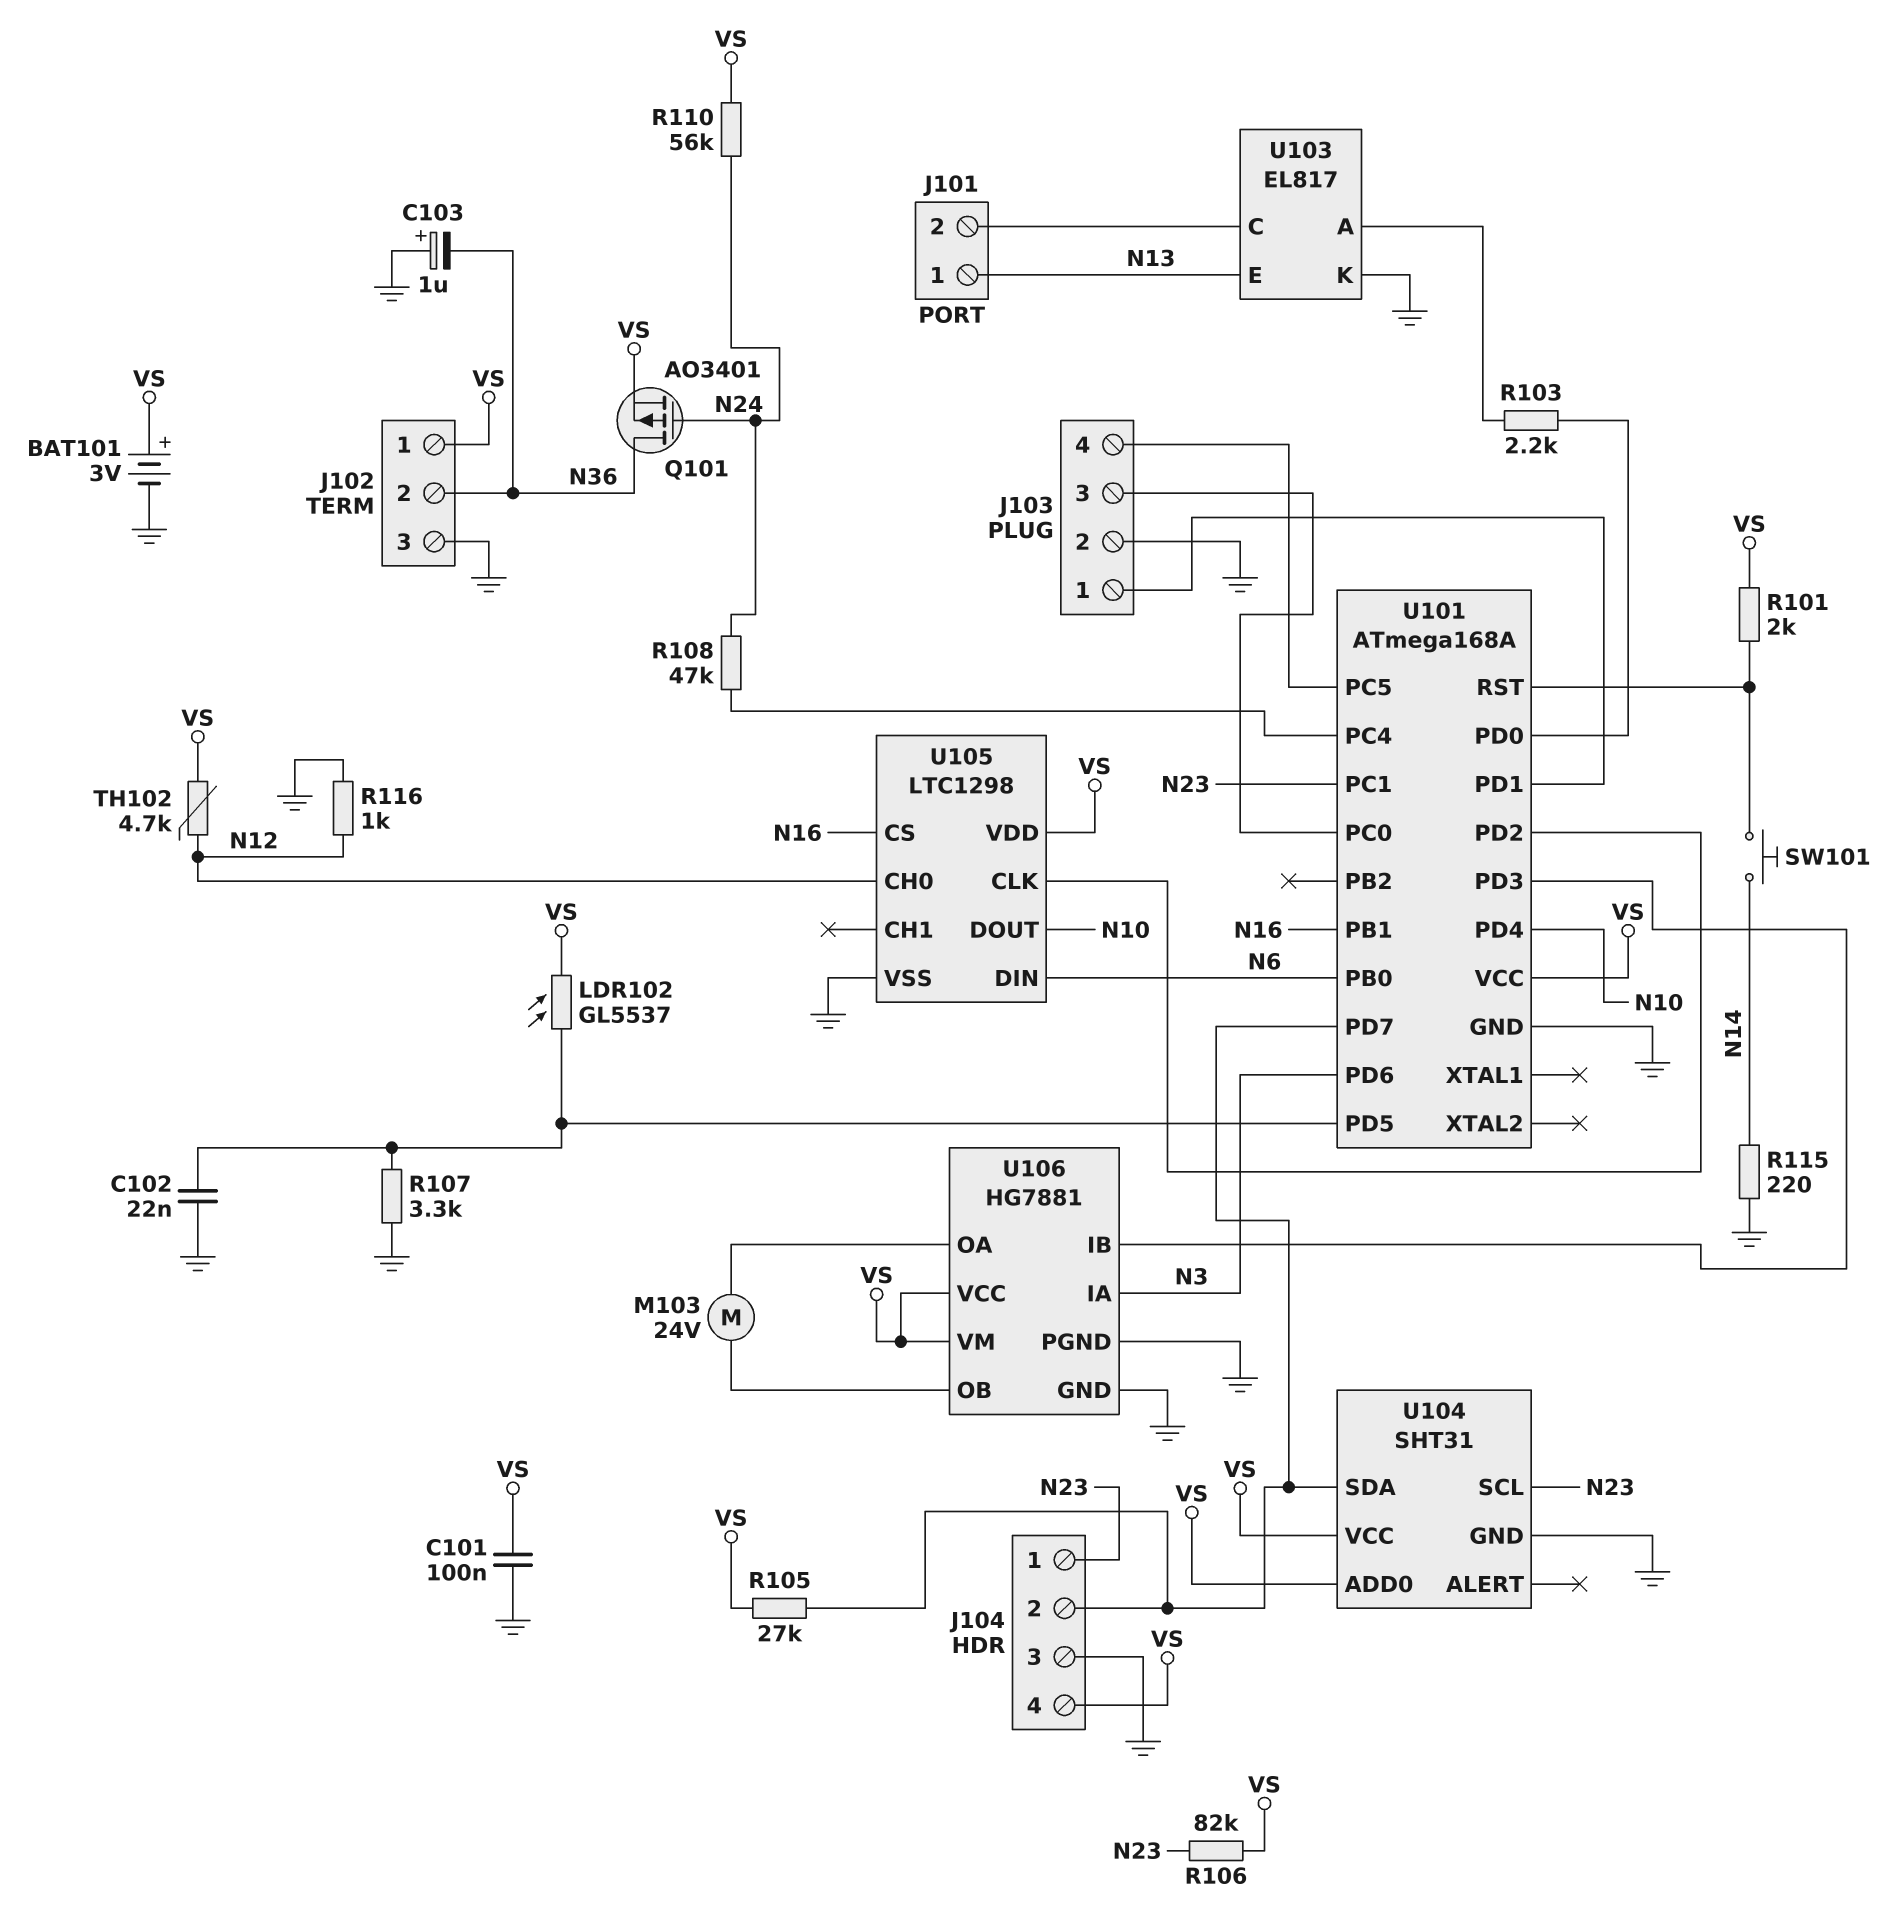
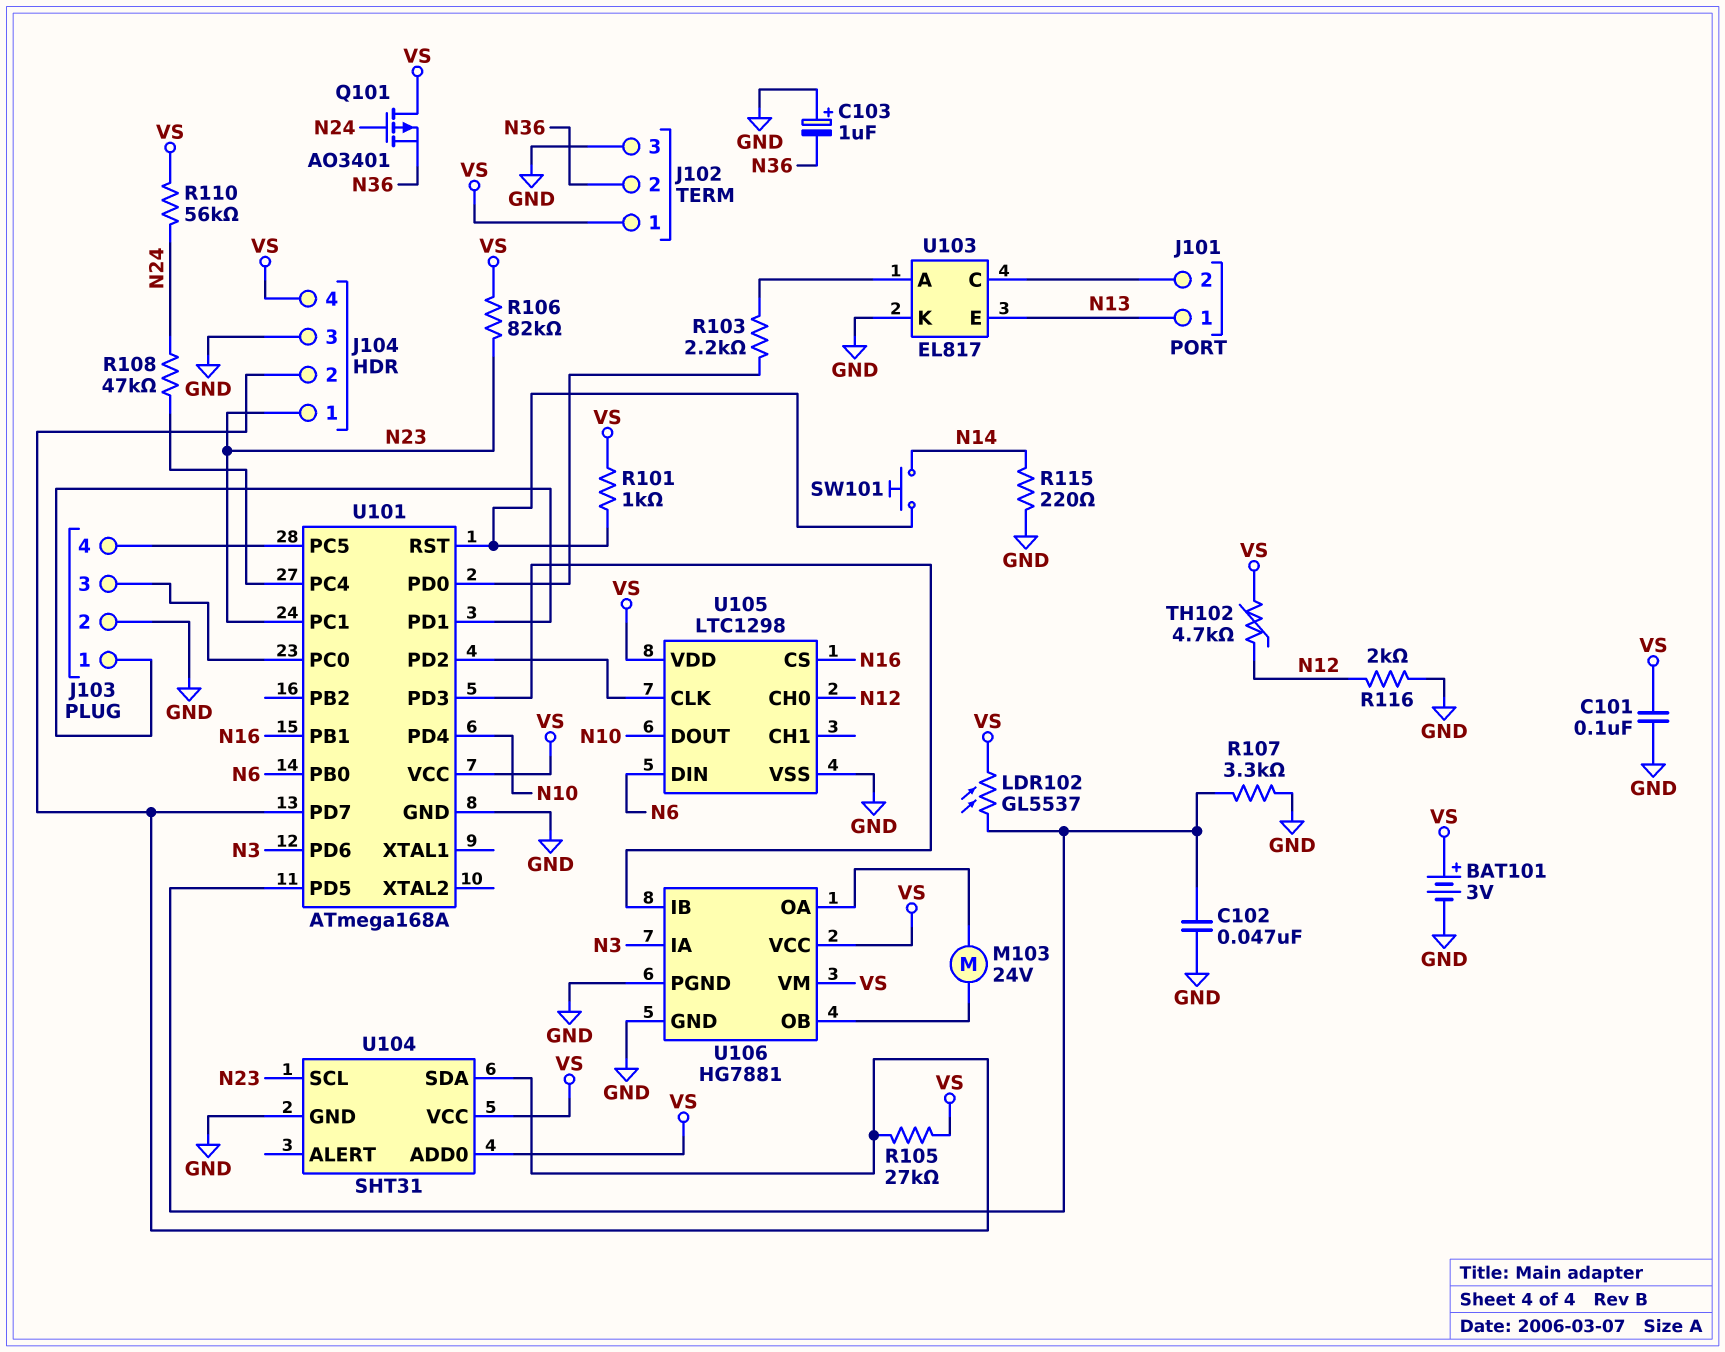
C102: 22nF (GND, U101/PD5) -> 47nF (GND, U101/PD5)
Q101: PMOS AO3401 (G N24, D N36, S VS) -> PMOS AO3401 (G N24, D VS, S N36)
R101: 2k (U101/RST, VS) -> 1k (U101/RST, VS)
R116: 1k (GND, N12) -> 2k (GND, N12)

